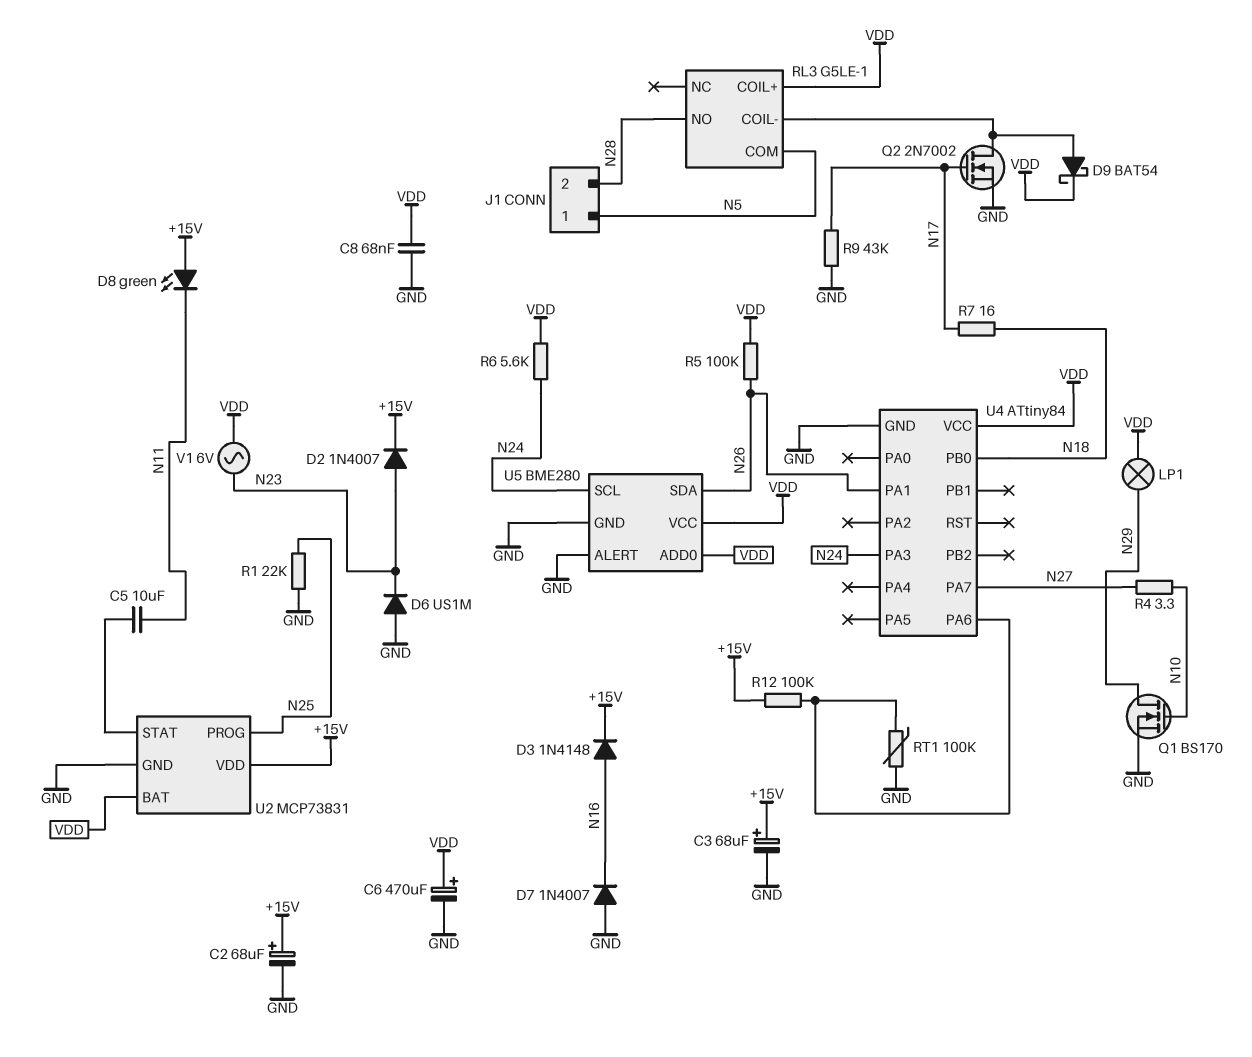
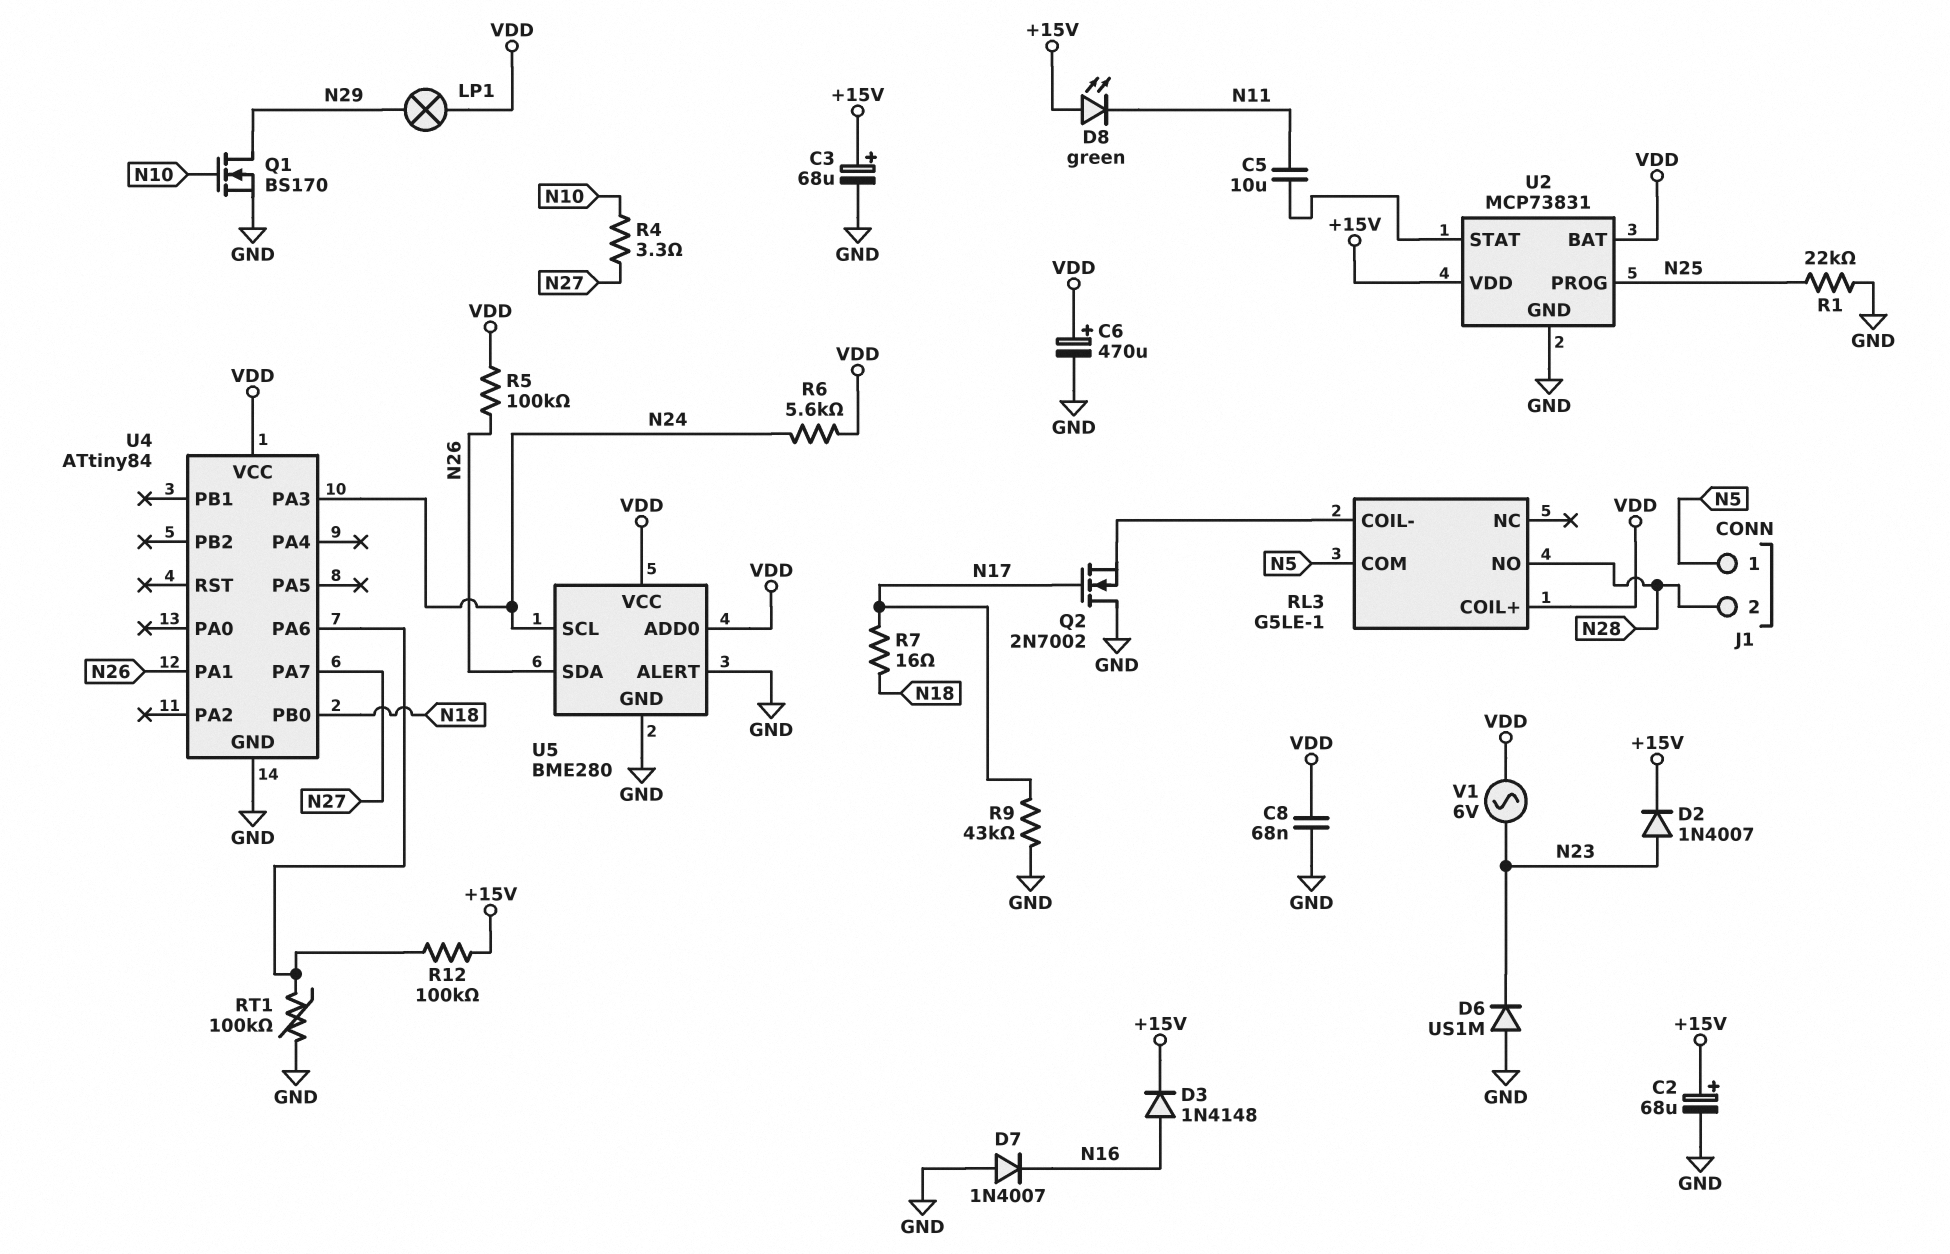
D9: schottky BAT54 (A RL3/COIL-, K VDD) -> none
Q2: NMOS 2N7002 (G N17, D RL3/COIL-, S GND) -> NMOS 2N7002 (G N17, D GND, S RL3/COIL-)

